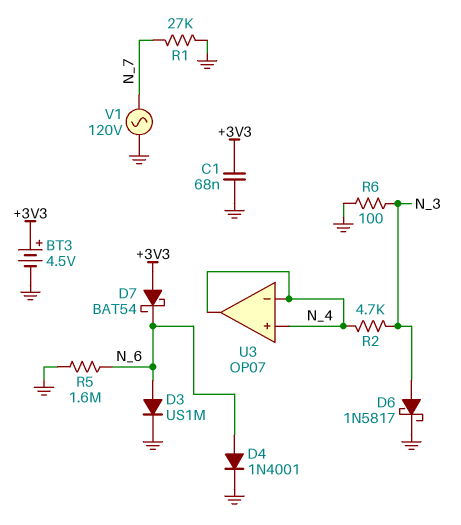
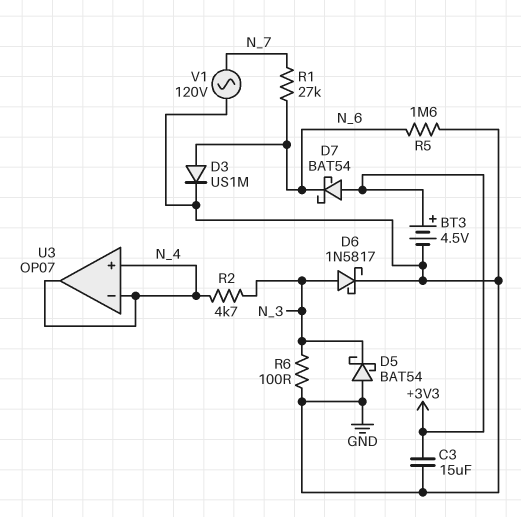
C1: 68nF (+3V3, GND) -> none
C3: none -> 15uF (+3V3, GND)
D4: diode 1N4001 (A N_6, K GND) -> none
D5: none -> schottky BAT54 (A GND, K N_3)
R1: 27k (GND, N_7) -> 27k (N_6, N_7)

